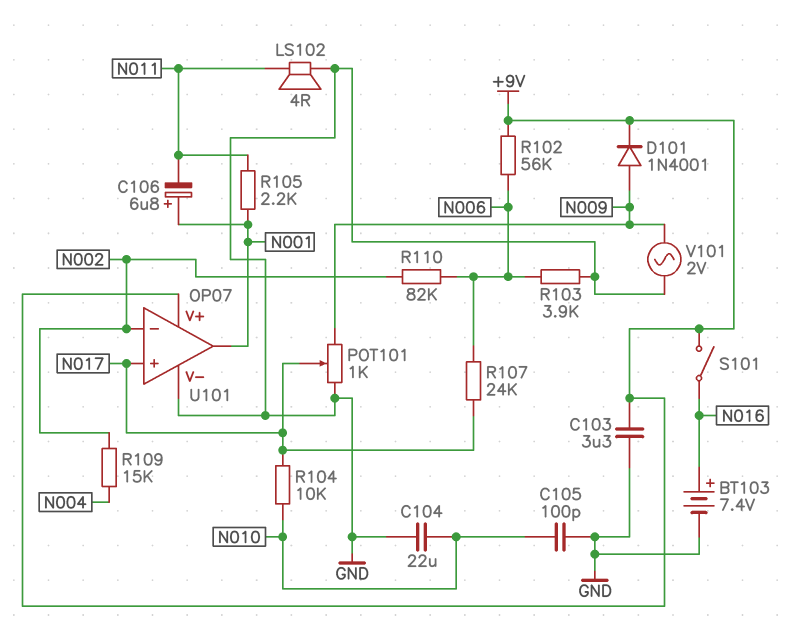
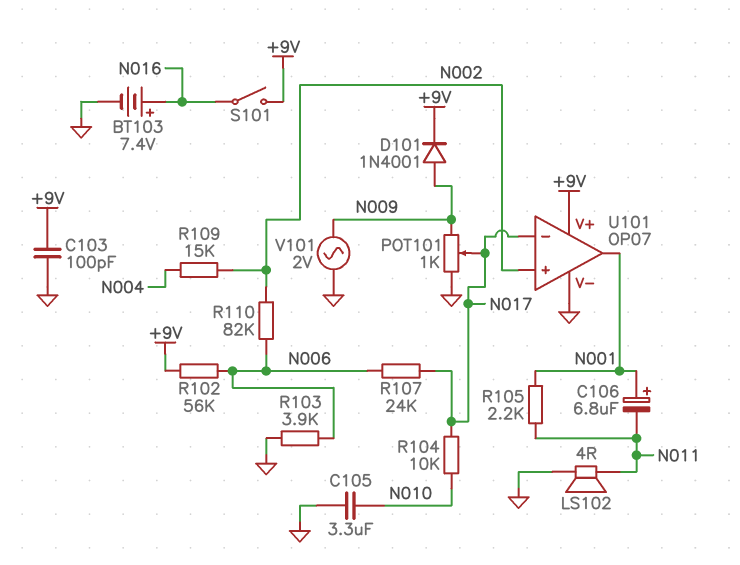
C103: 3.3uF (+9V, GND) -> 100pF (+9V, GND)
C104: 22uF (GND, N010) -> none
C105: 100pF (GND, N010) -> 3.3uF (GND, N010)
U101 pin in+: N017 -> N002
U101 pin in-: N002 -> N017

